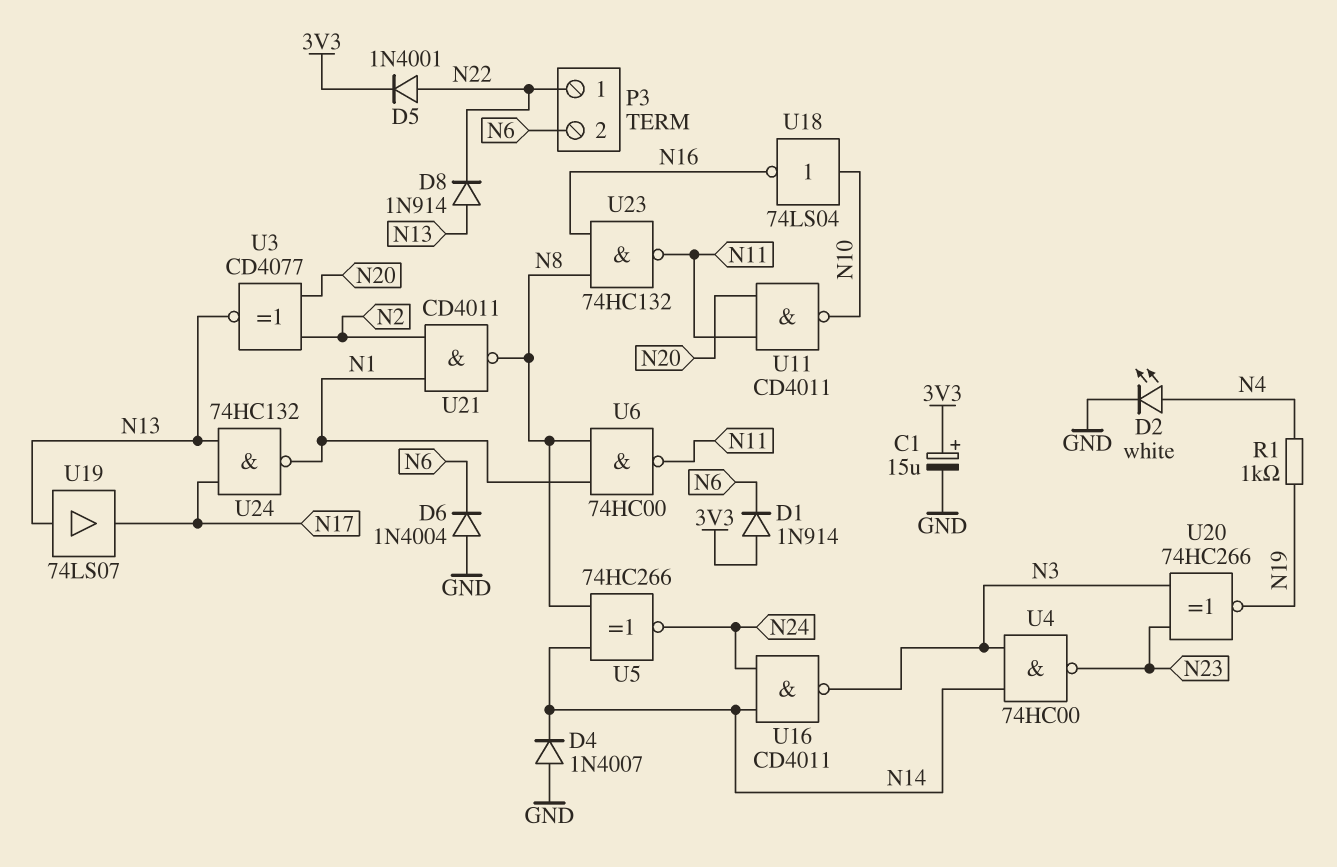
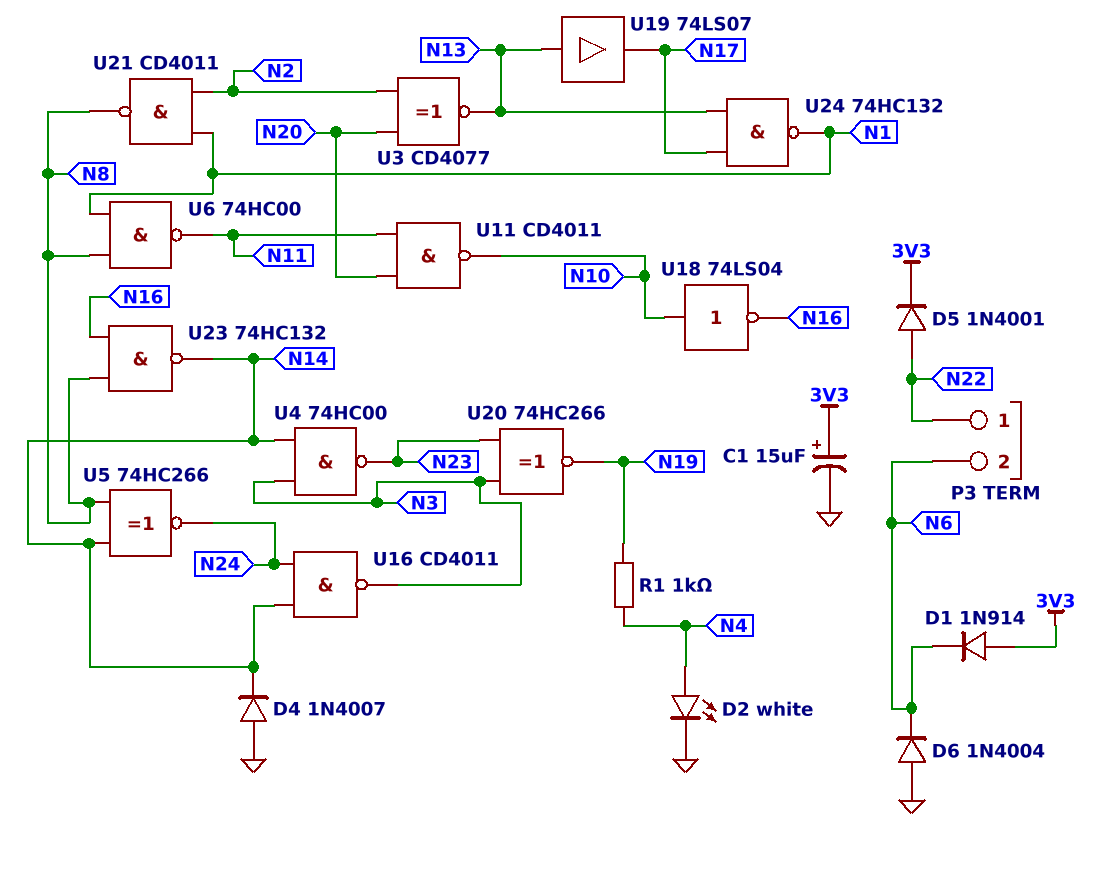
D8: diode 1N914 (A N13, K N22) -> none
U23: NAND 74HC132 (in N8, in N16, out N11) -> NAND 74HC132 (in N8, in N16, out N14)

